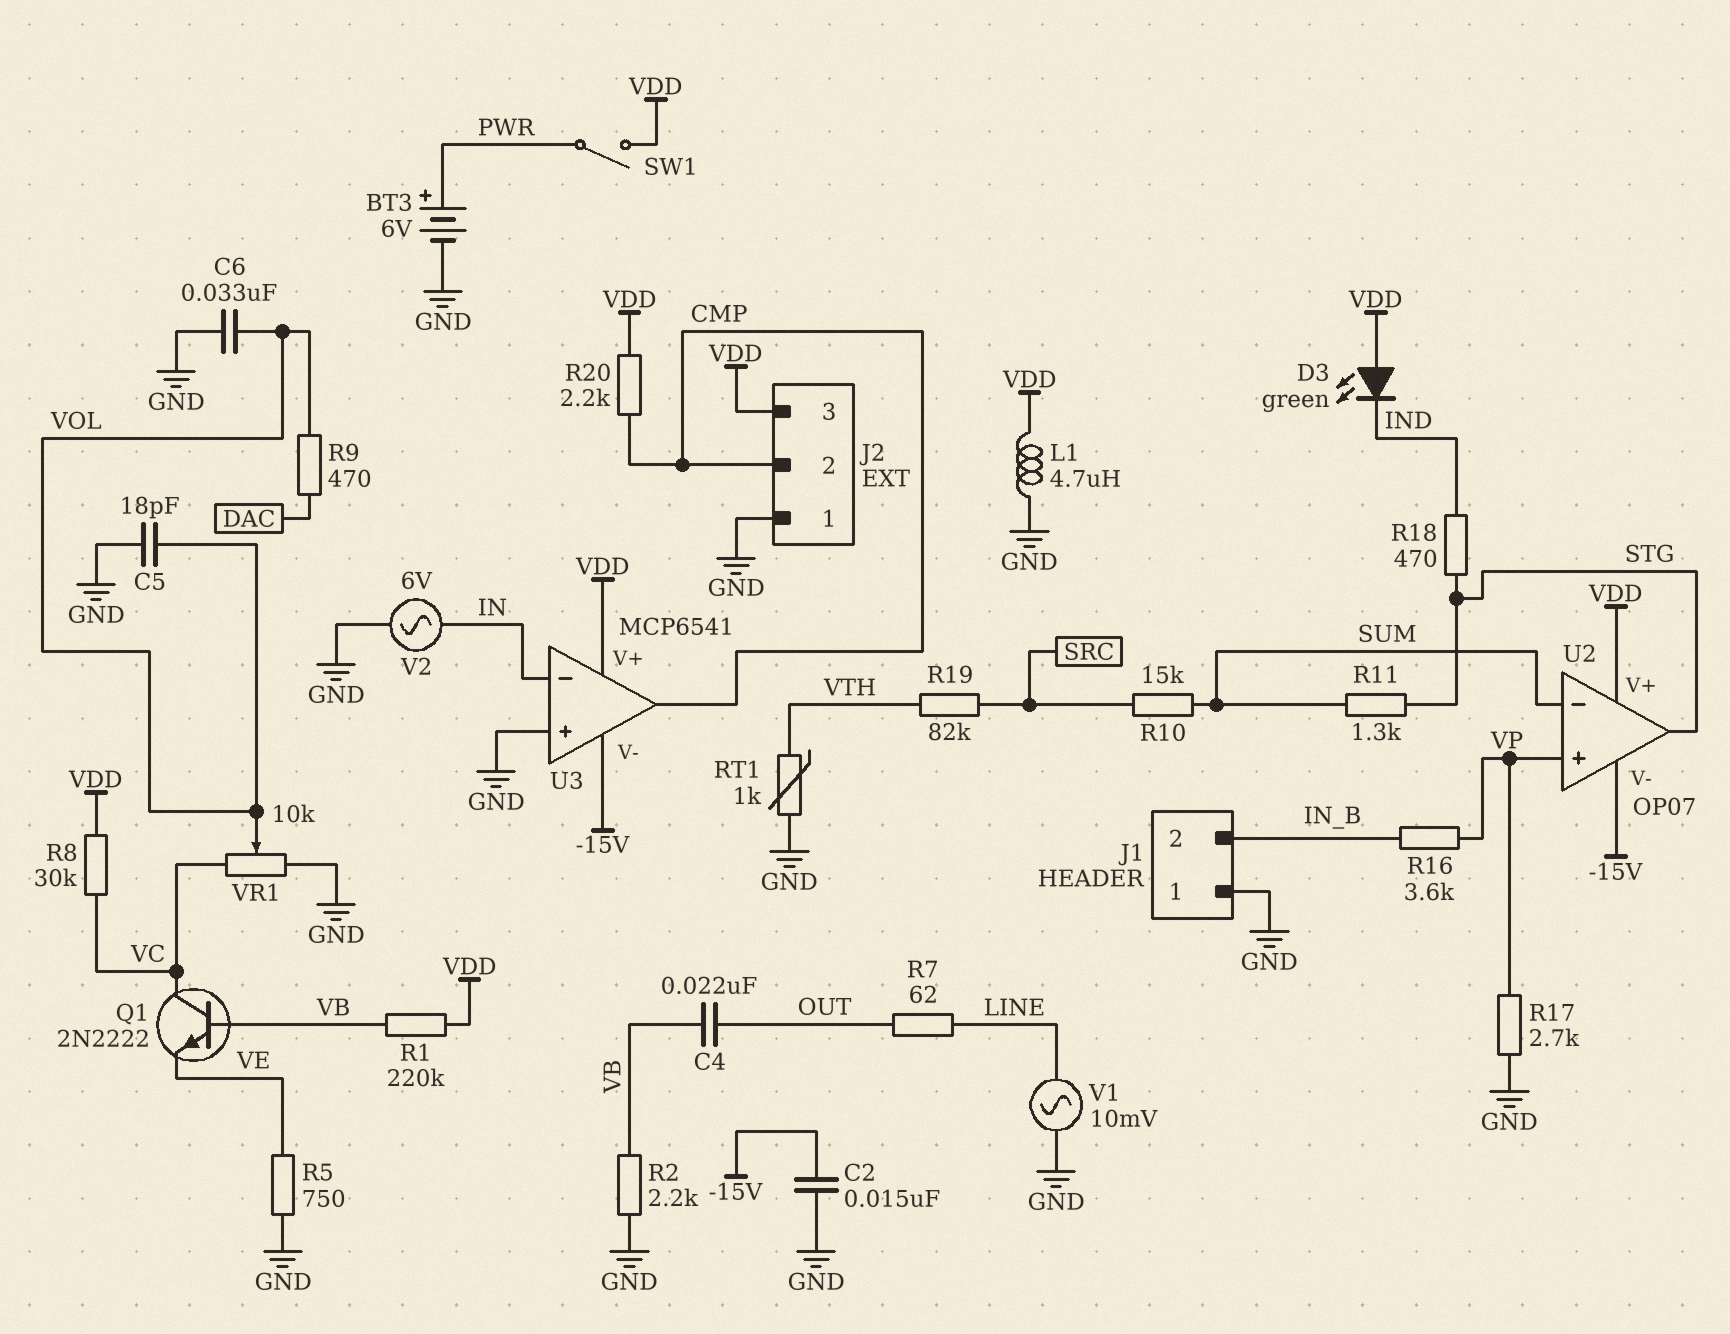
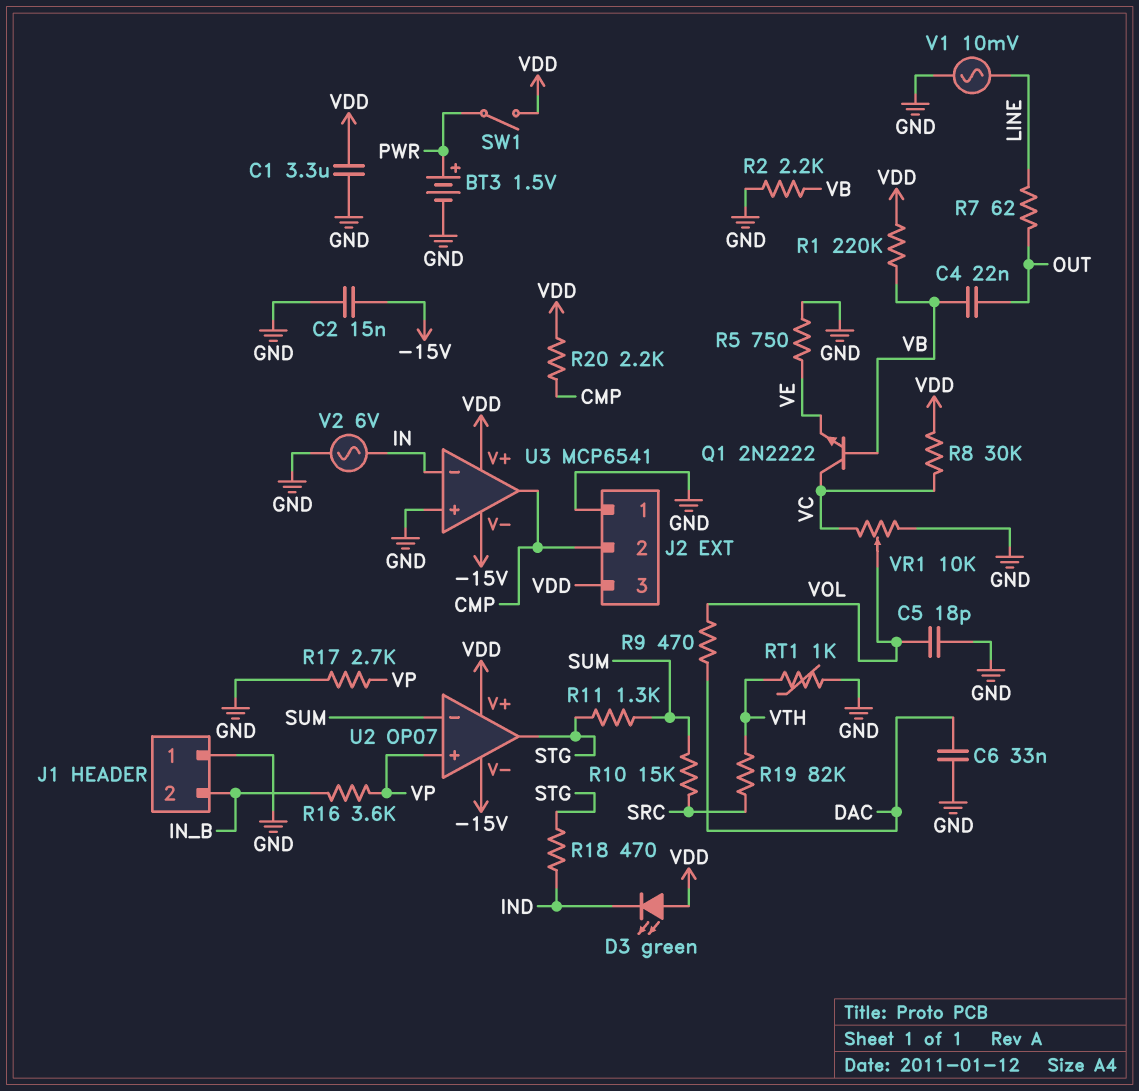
BT3: 6V (plus PWR, minus GND) -> 1.5V (plus PWR, minus GND)
C1: none -> 3.3uF (GND, VDD)
C6: 33nF (GND, VOL) -> 33nF (DAC, GND)
L1: 4.7uH (GND, VDD) -> none

